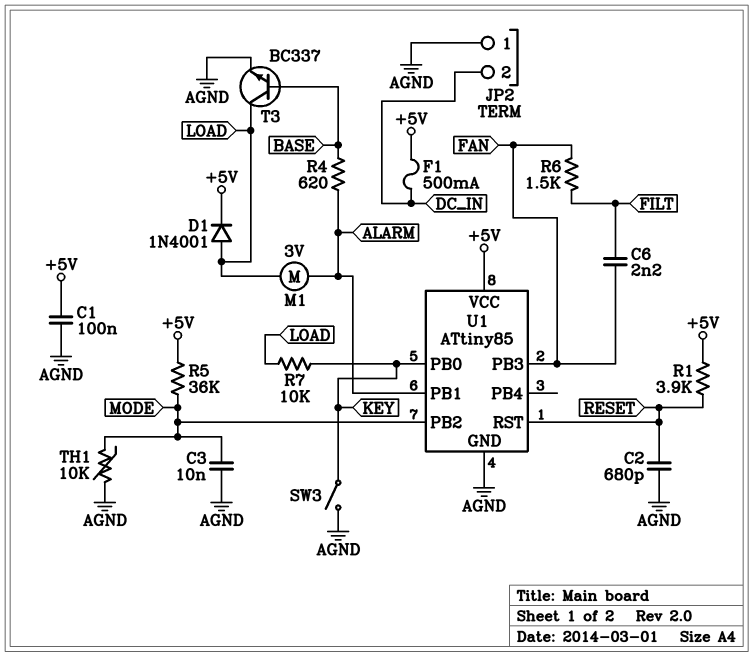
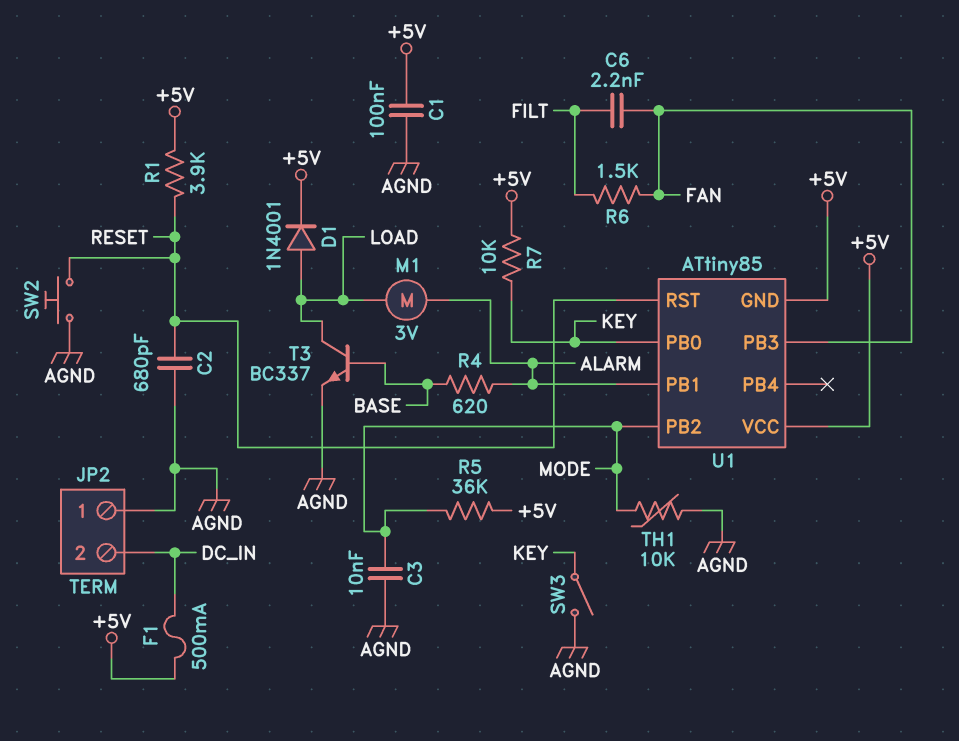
R7: 10k (KEY, LOAD) -> 10k (+5V, KEY)
SW2: none -> button (AGND, RESET)
U1 pin GND: AGND -> +5V

